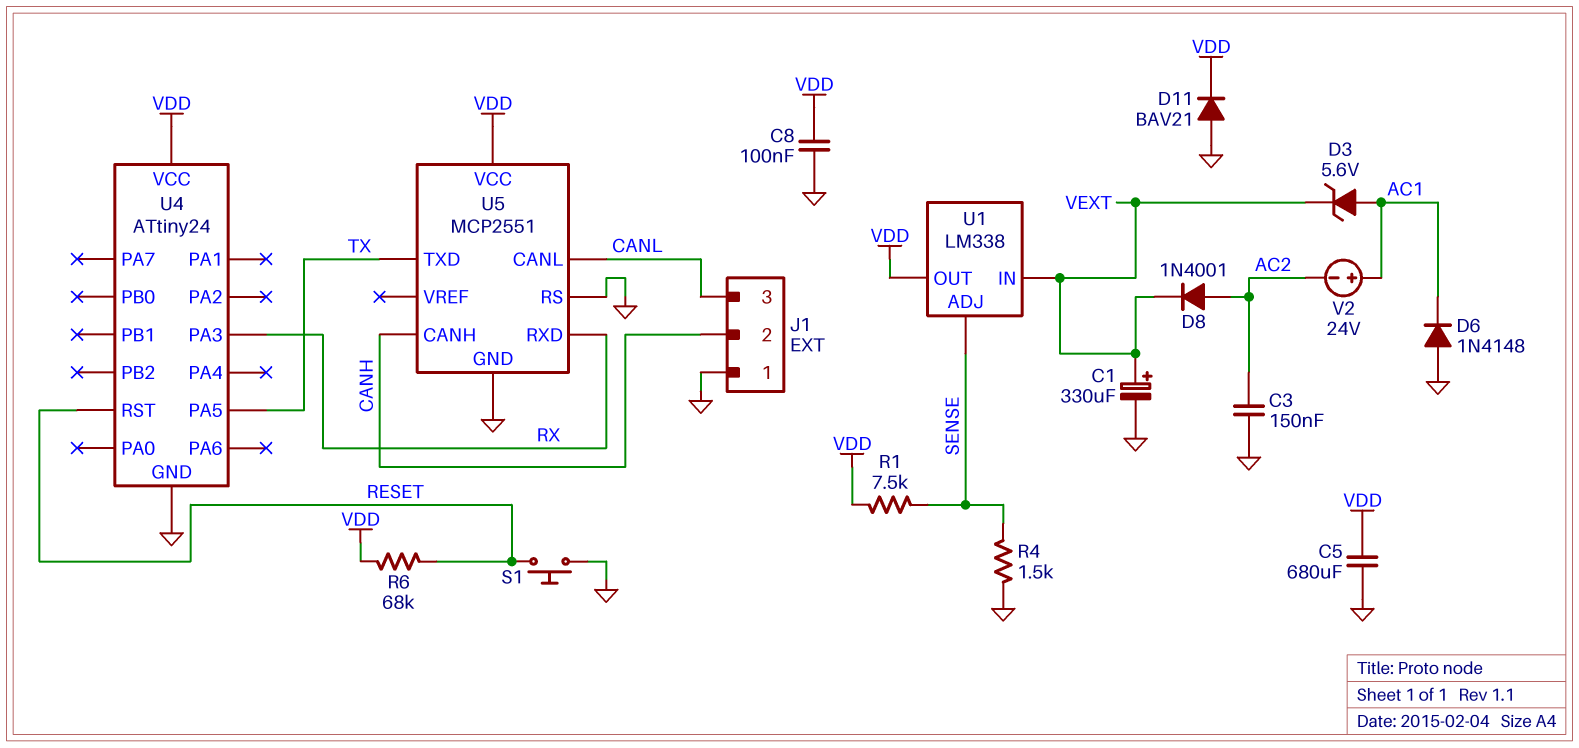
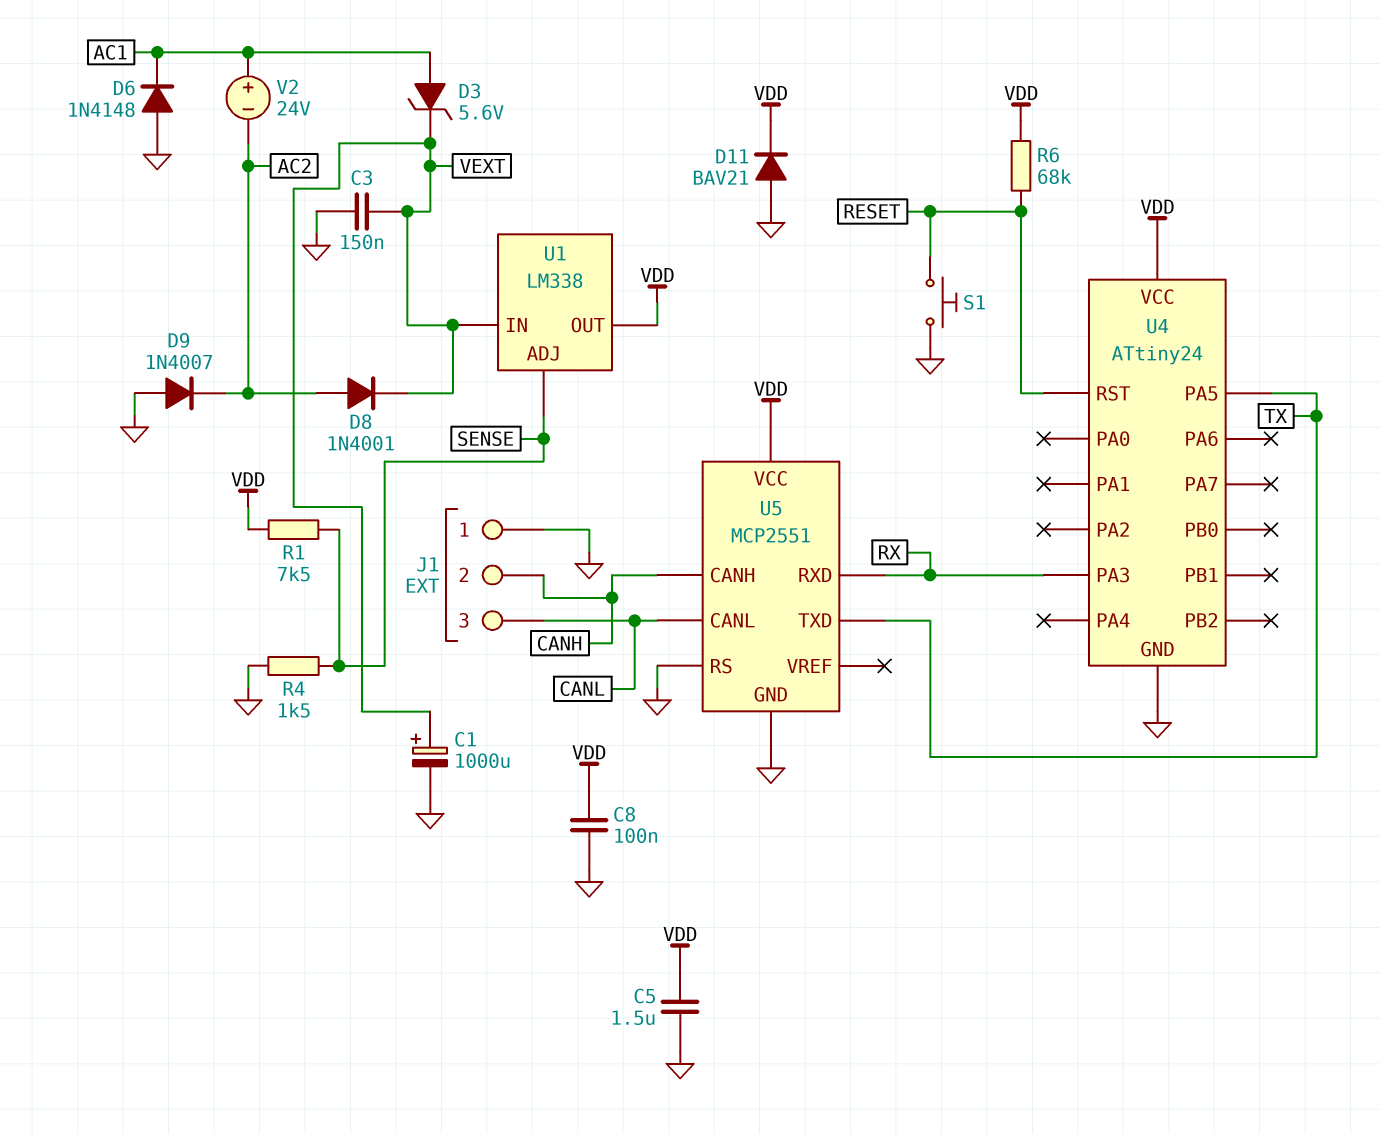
C1: 330uF (plus VEXT, minus GND) -> 1000uF (plus VEXT, minus GND)
C3: 150nF (AC2, GND) -> 150nF (GND, VEXT)
C5: 680uF (GND, VDD) -> 1.5uF (GND, VDD)
D9: none -> diode 1N4007 (A GND, K AC2)

